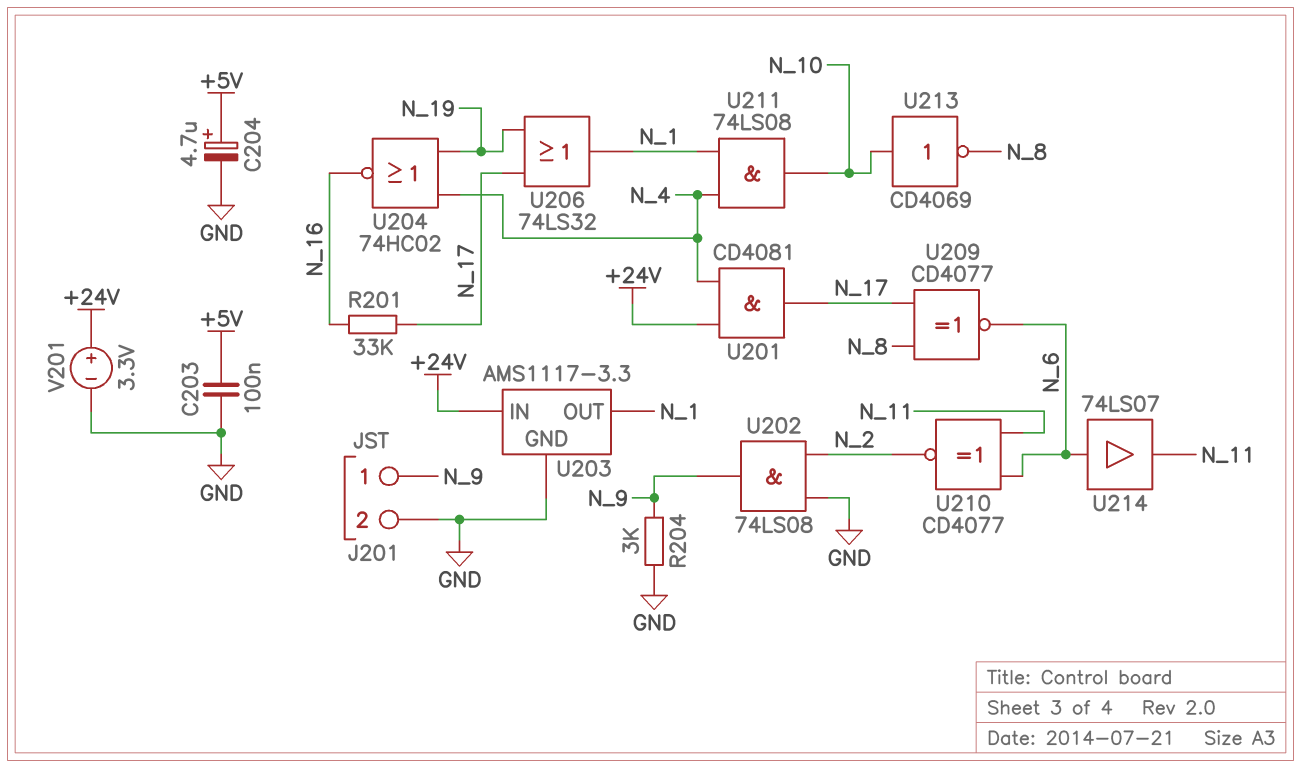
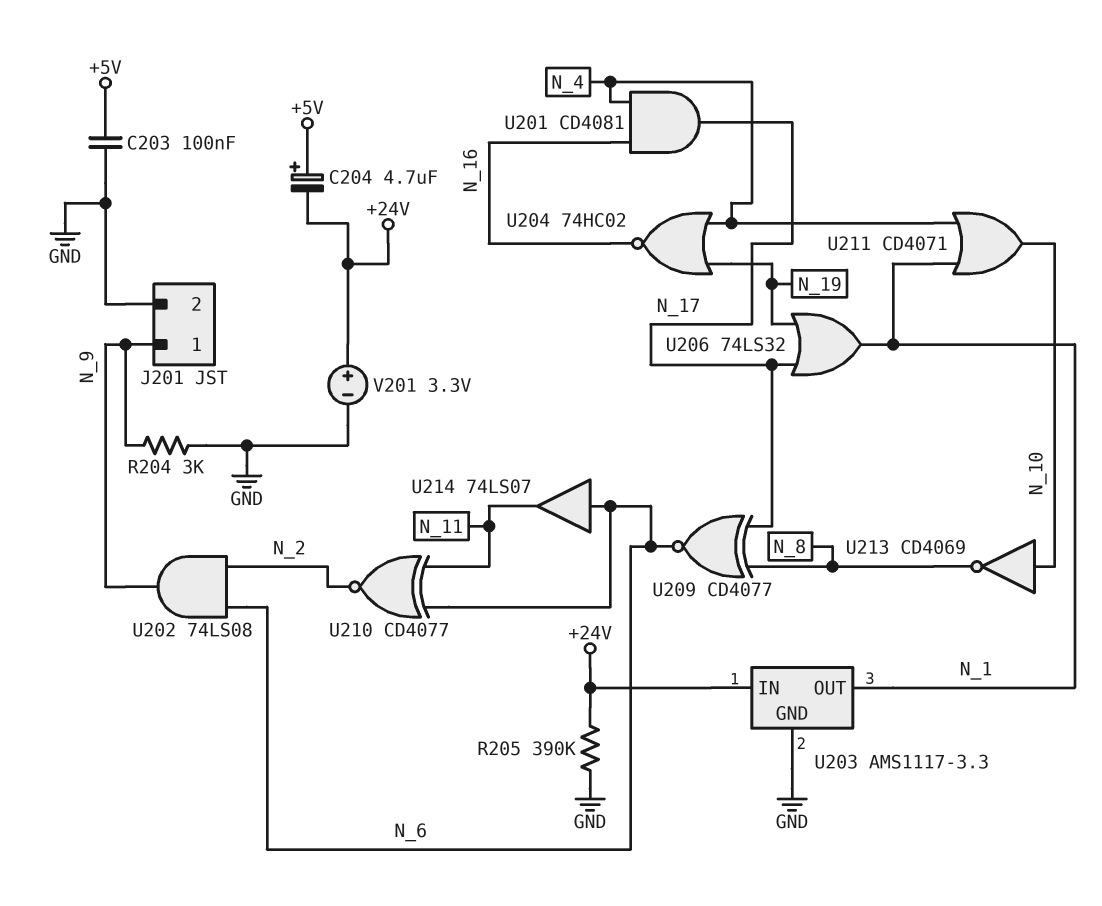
C204: 4.7uF (plus +5V, minus GND) -> 4.7uF (plus +5V, minus +24V)
R201: 33k (N_16, N_17) -> none
R205: none -> 390k (+24V, GND)
U201: AND CD4081 (in +24V, in N_4, out N_17) -> AND CD4081 (in N_4, in N_16, out N_17)
U202: AND 74LS08 (in GND, in N_2, out N_9) -> AND 74LS08 (in N_2, in N_6, out N_9)
U211: AND 74LS08 (in N_1, in N_4, out N_10) -> OR CD4071 (in N_1, in N_4, out N_10)

